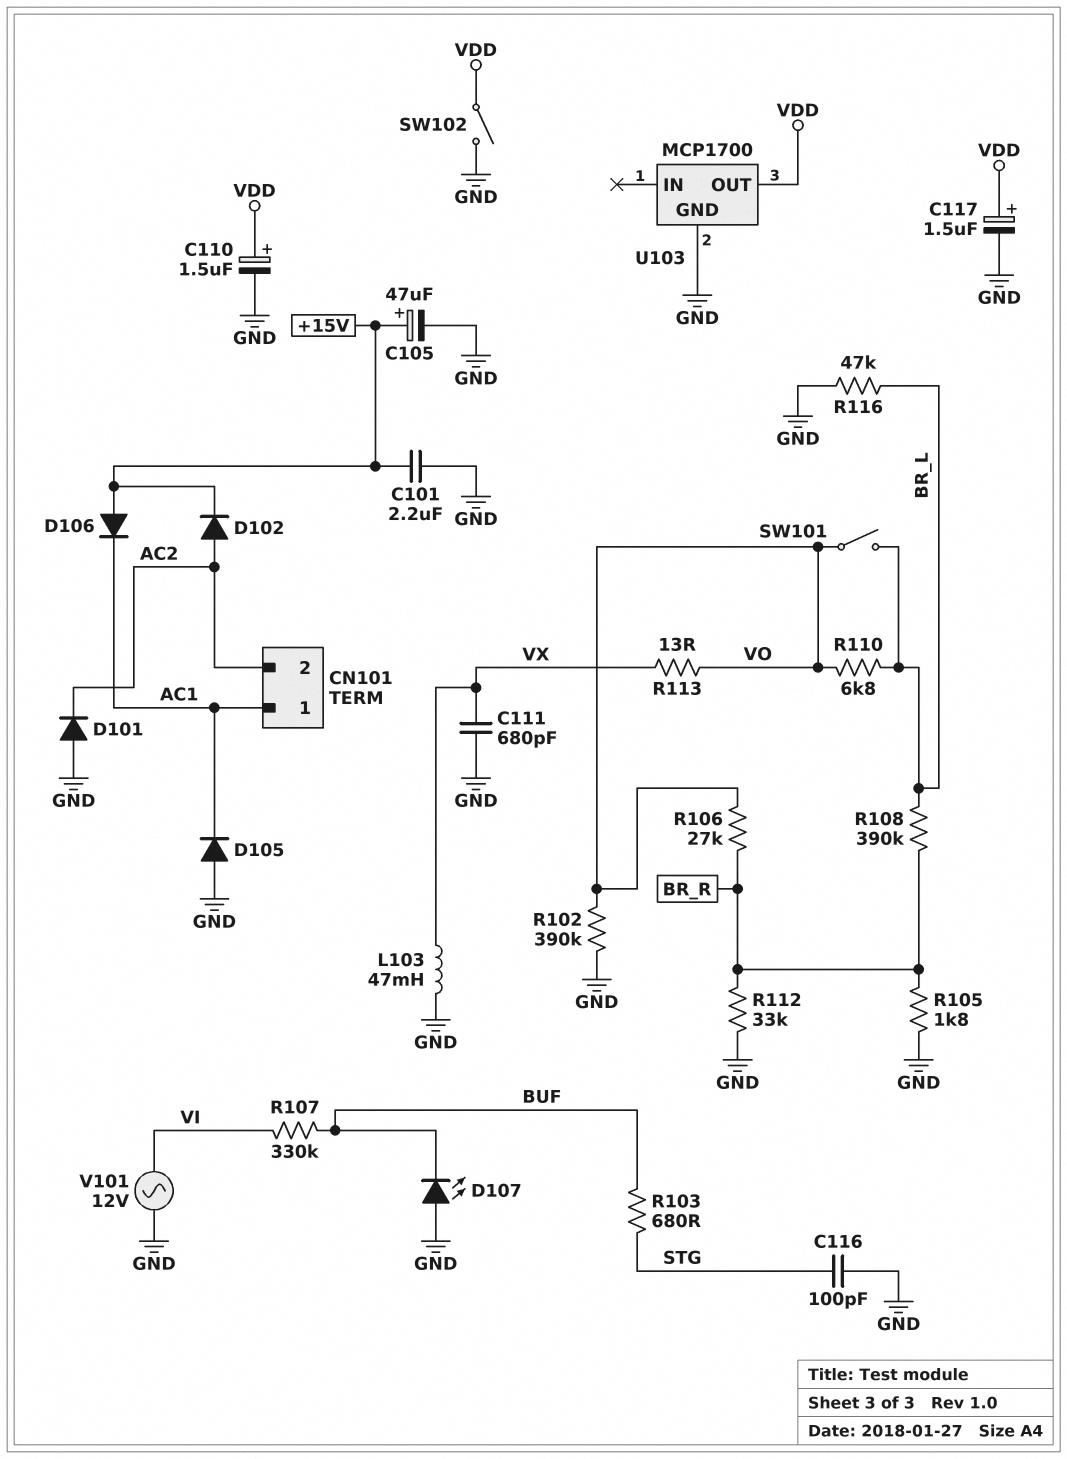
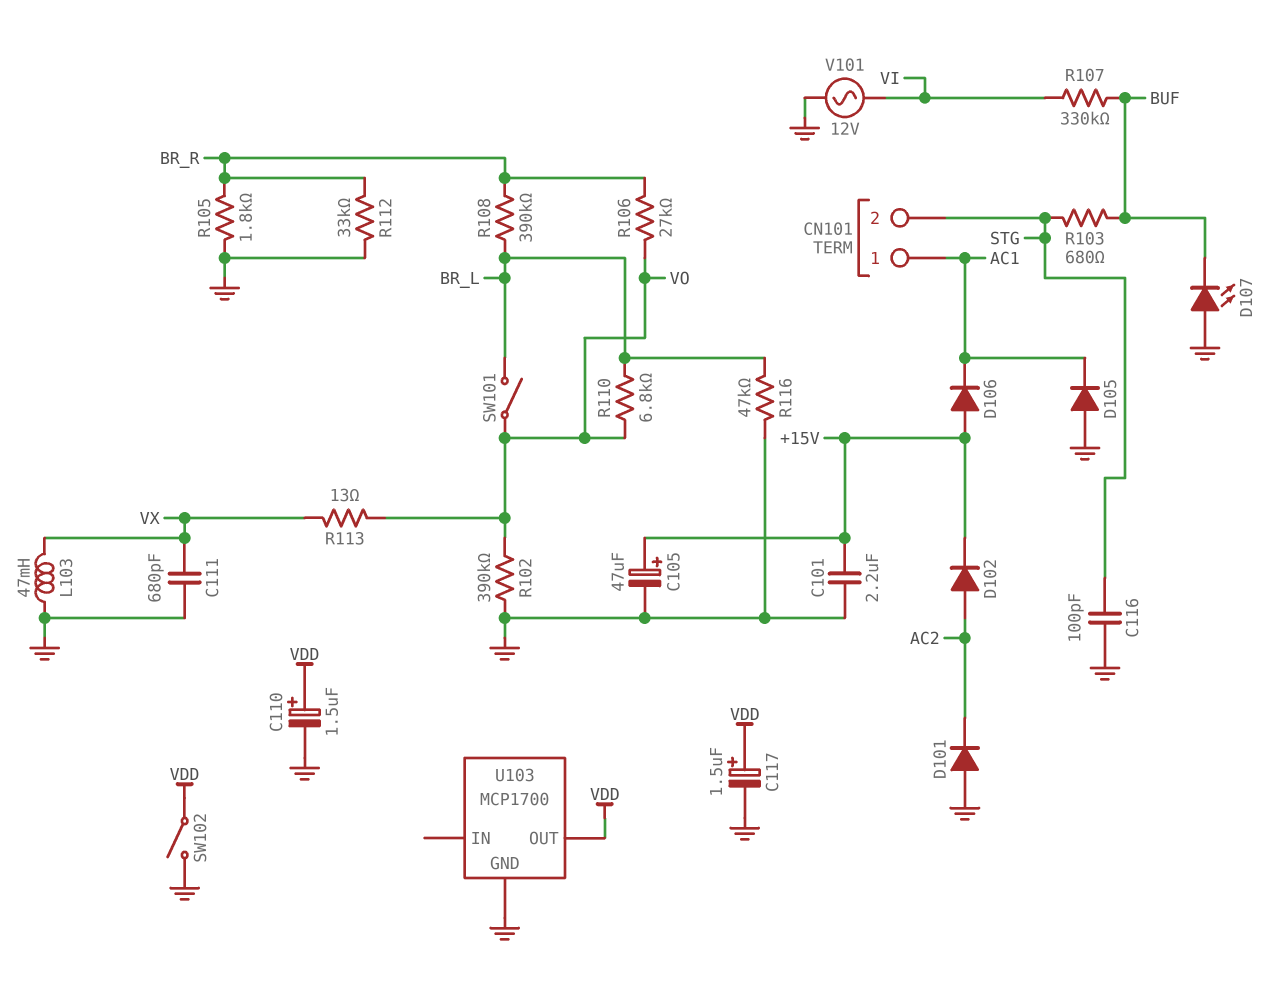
CN101 pin 2: AC2 -> STG

